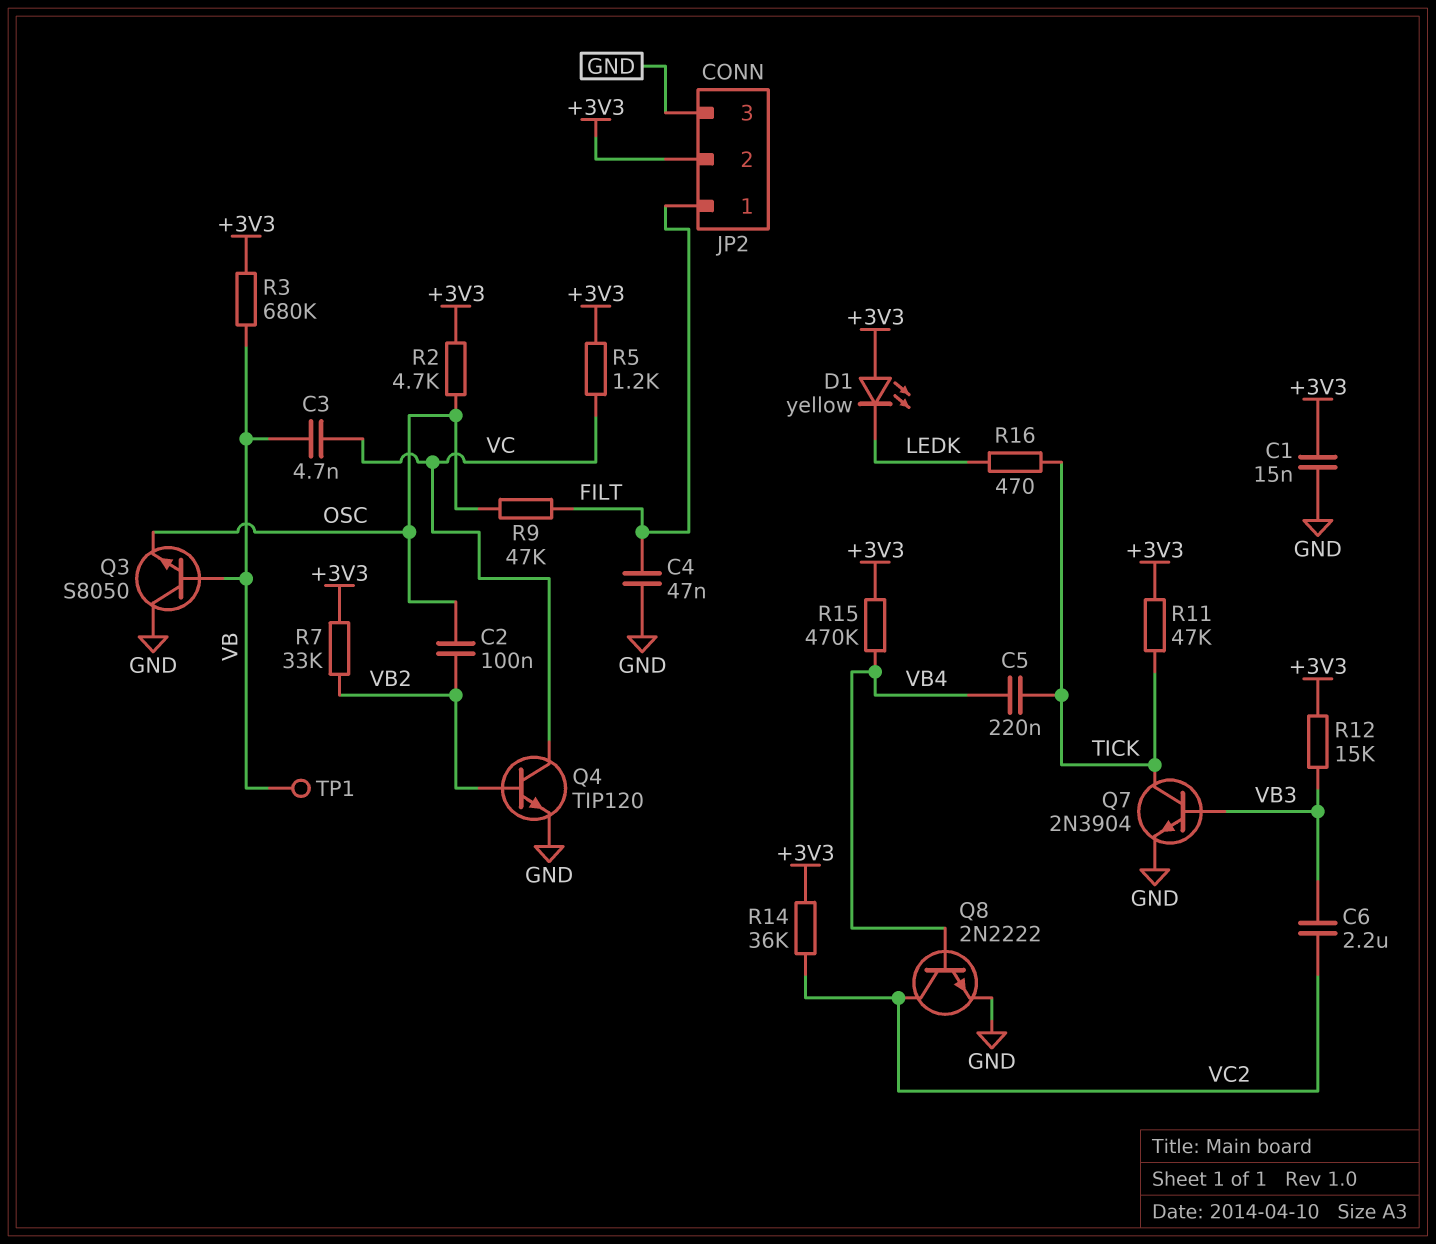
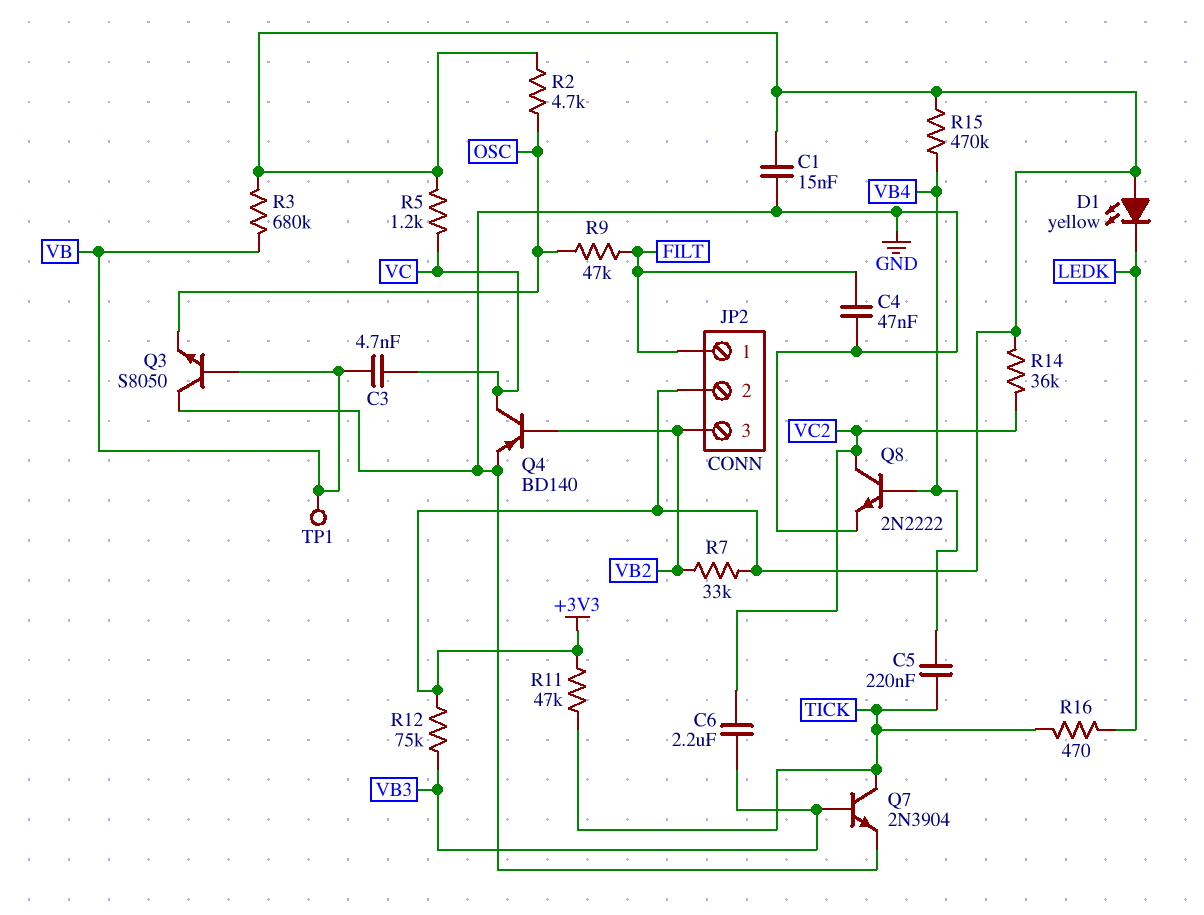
C2: 100nF (OSC, VB2) -> none
JP2 pin 3: GND -> VB2
Q4: NPN TIP120 (B VB2, C VC, E GND) -> PNP BD140 (B VB2, C VC, E GND)
R12: 15k (+3V3, VB3) -> 75k (+3V3, VB3)

